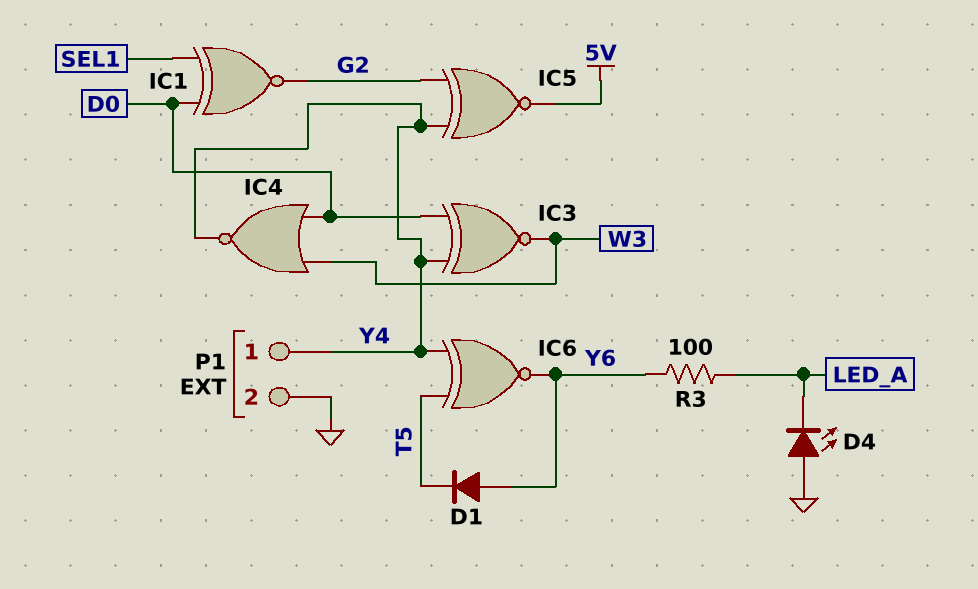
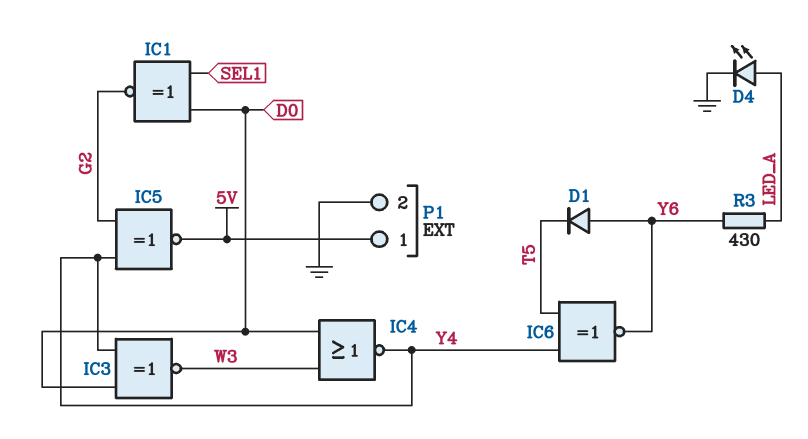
D4: LED (A GND, K LED_A) -> LED (A LED_A, K GND)
P1 pin 1: Y4 -> 5V
R3: 100 (LED_A, Y6) -> 430 (LED_A, Y6)

